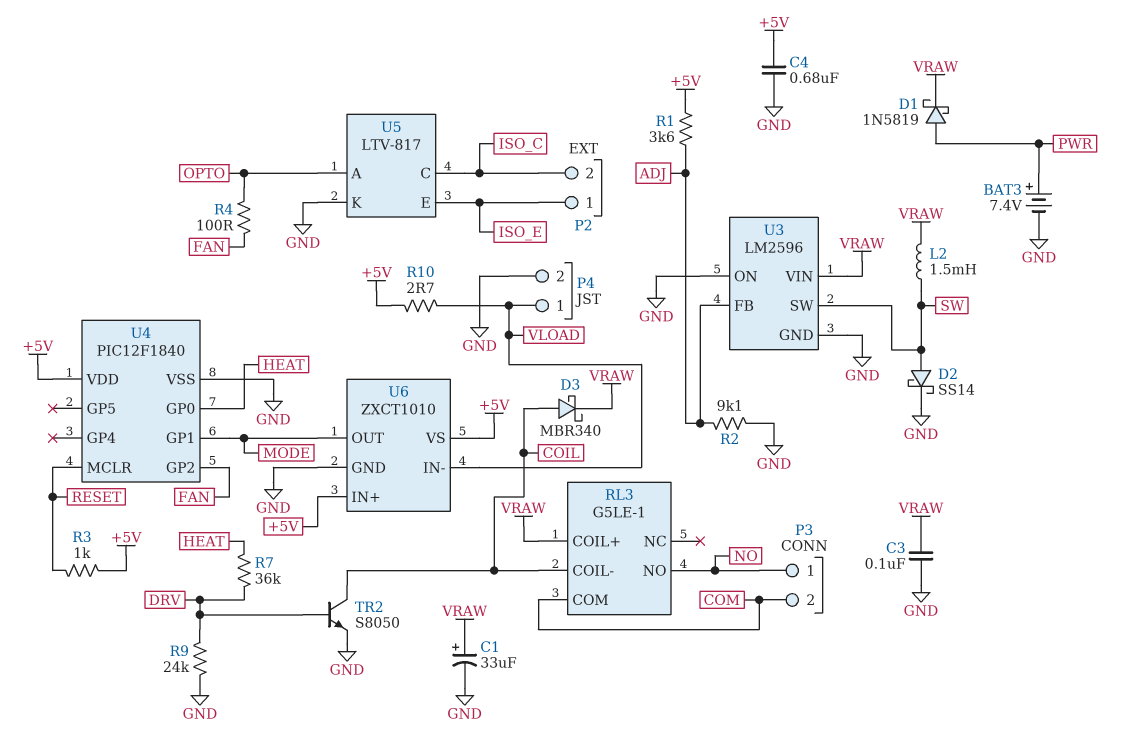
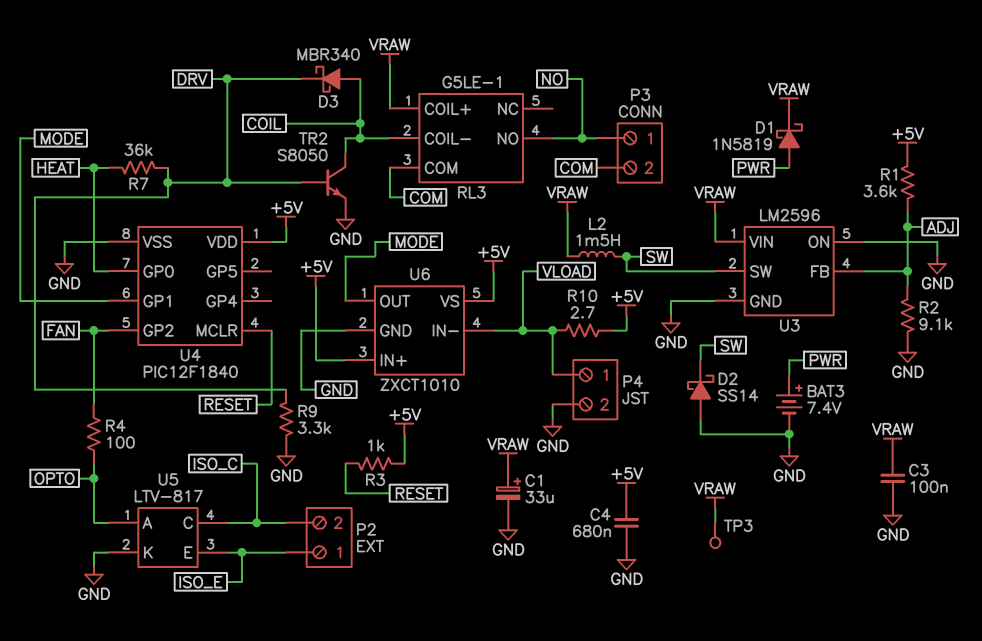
D2: schottky SS14 (A SW, K GND) -> schottky SS14 (A GND, K SW)
D3: schottky MBR340 (A COIL, K VRAW) -> schottky MBR340 (A COIL, K DRV)
R9: 24k (DRV, GND) -> 3.3k (DRV, GND)
TP3: none -> test point (VRAW)

